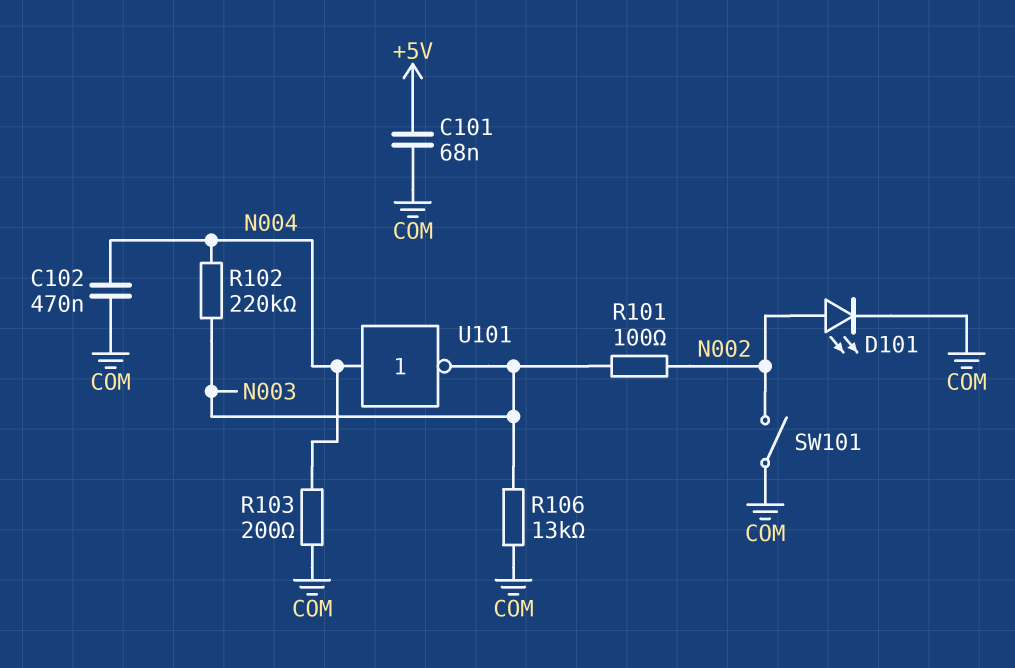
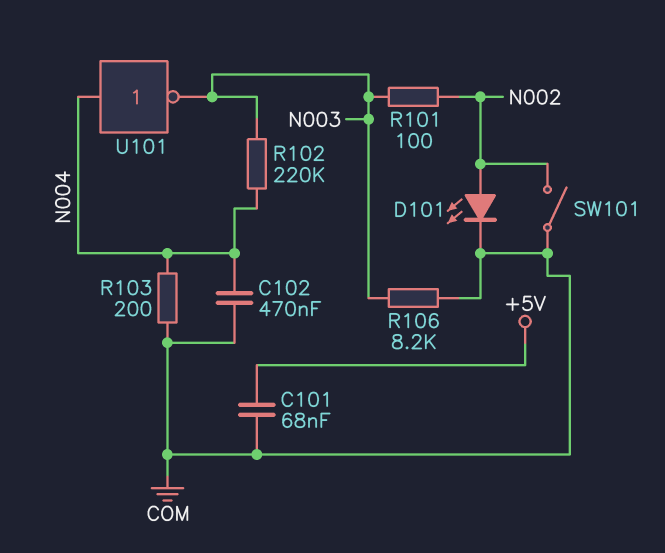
R106: 13k (COM, N003) -> 8.2k (COM, N003)

